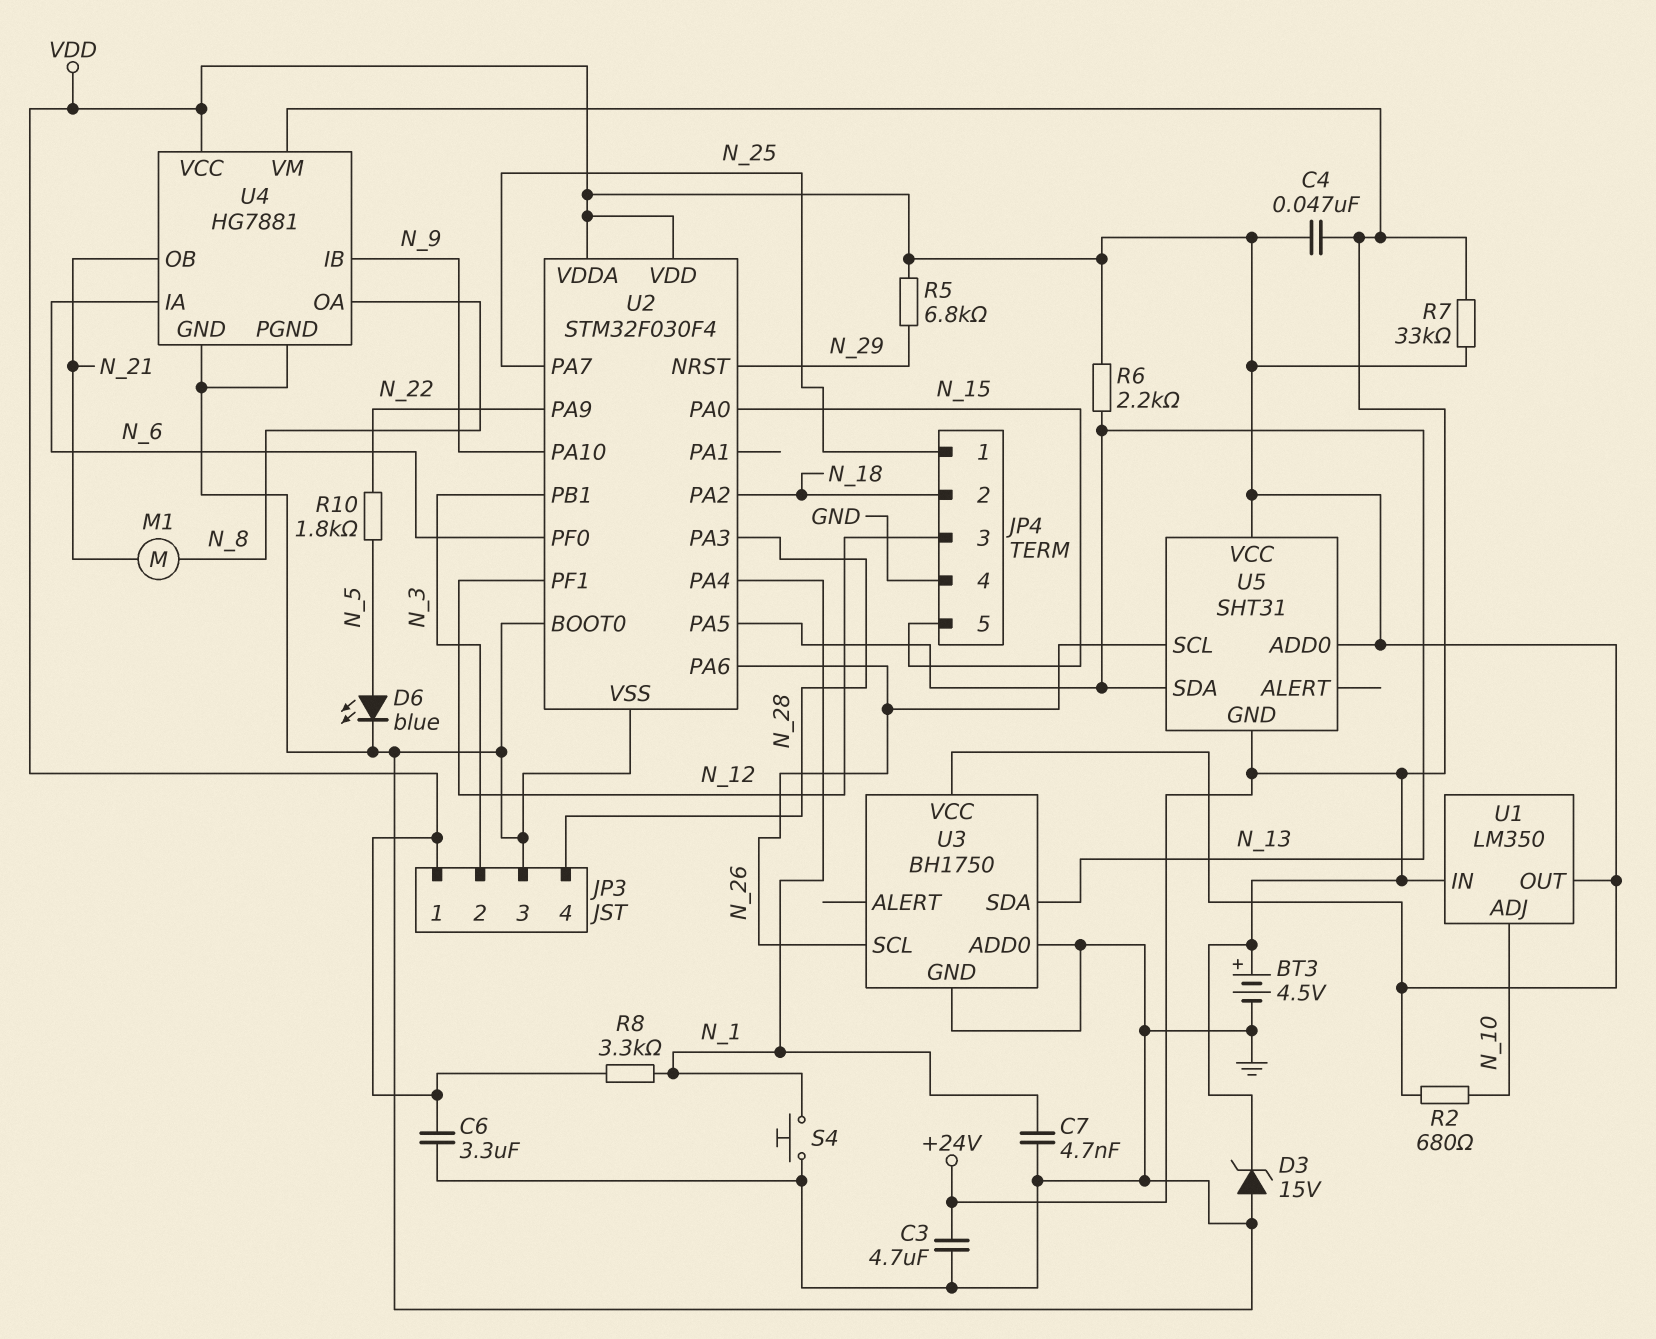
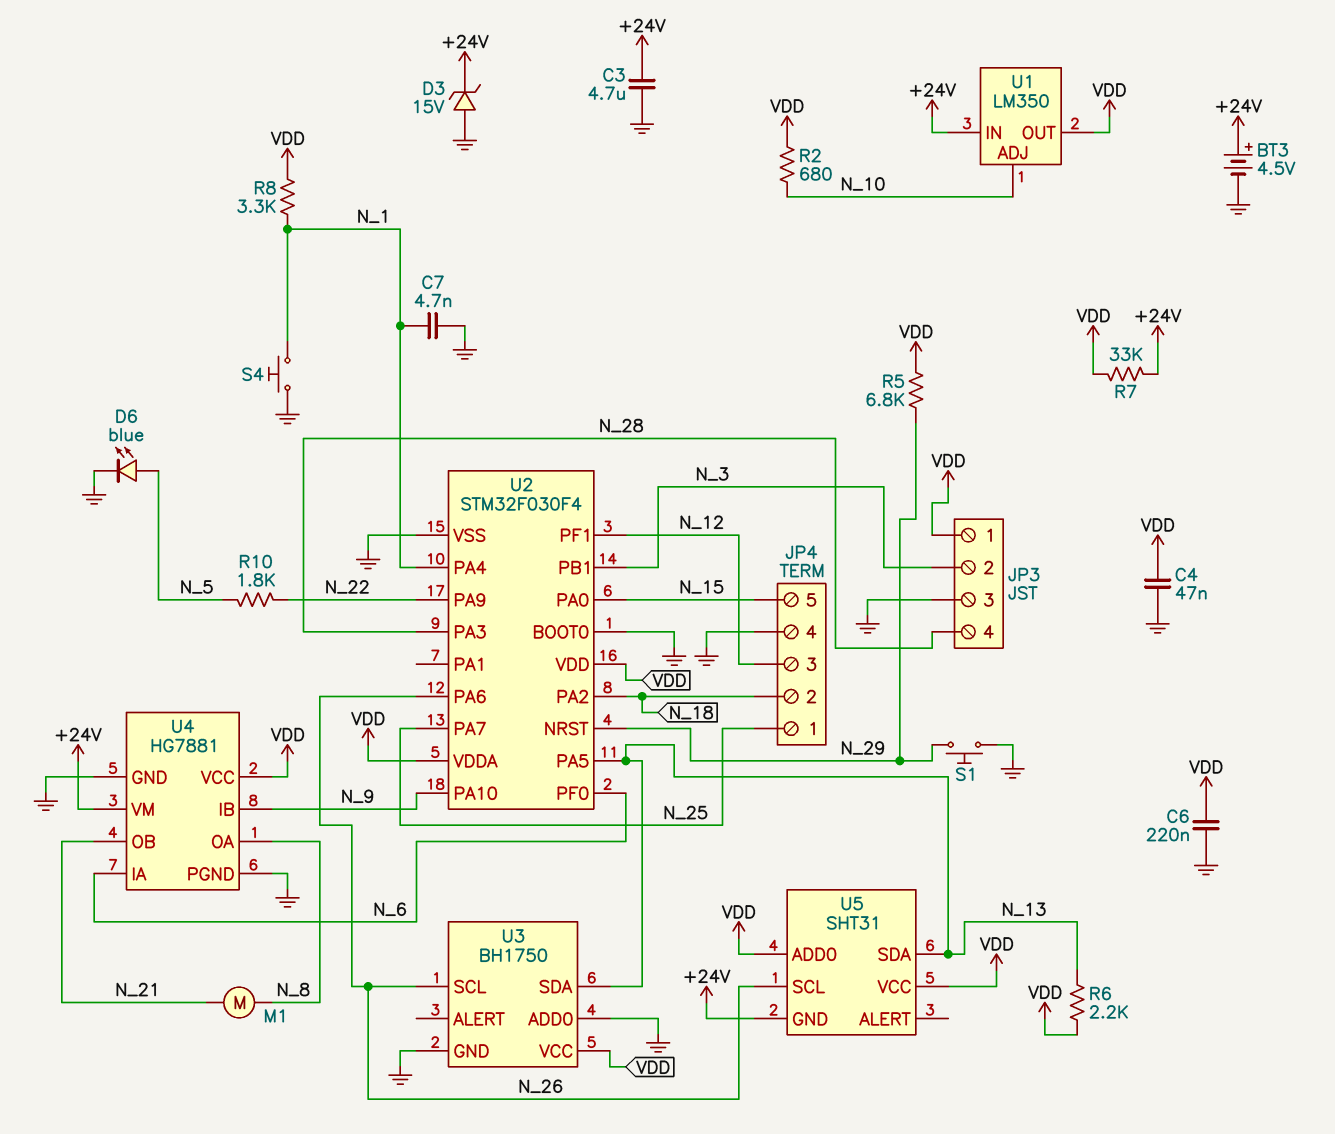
C4: 47nF (+24V, VDD) -> 47nF (GND, VDD)
C6: 3.3uF (GND, VDD) -> 220nF (GND, VDD)
S1: none -> button (GND, N_29)

